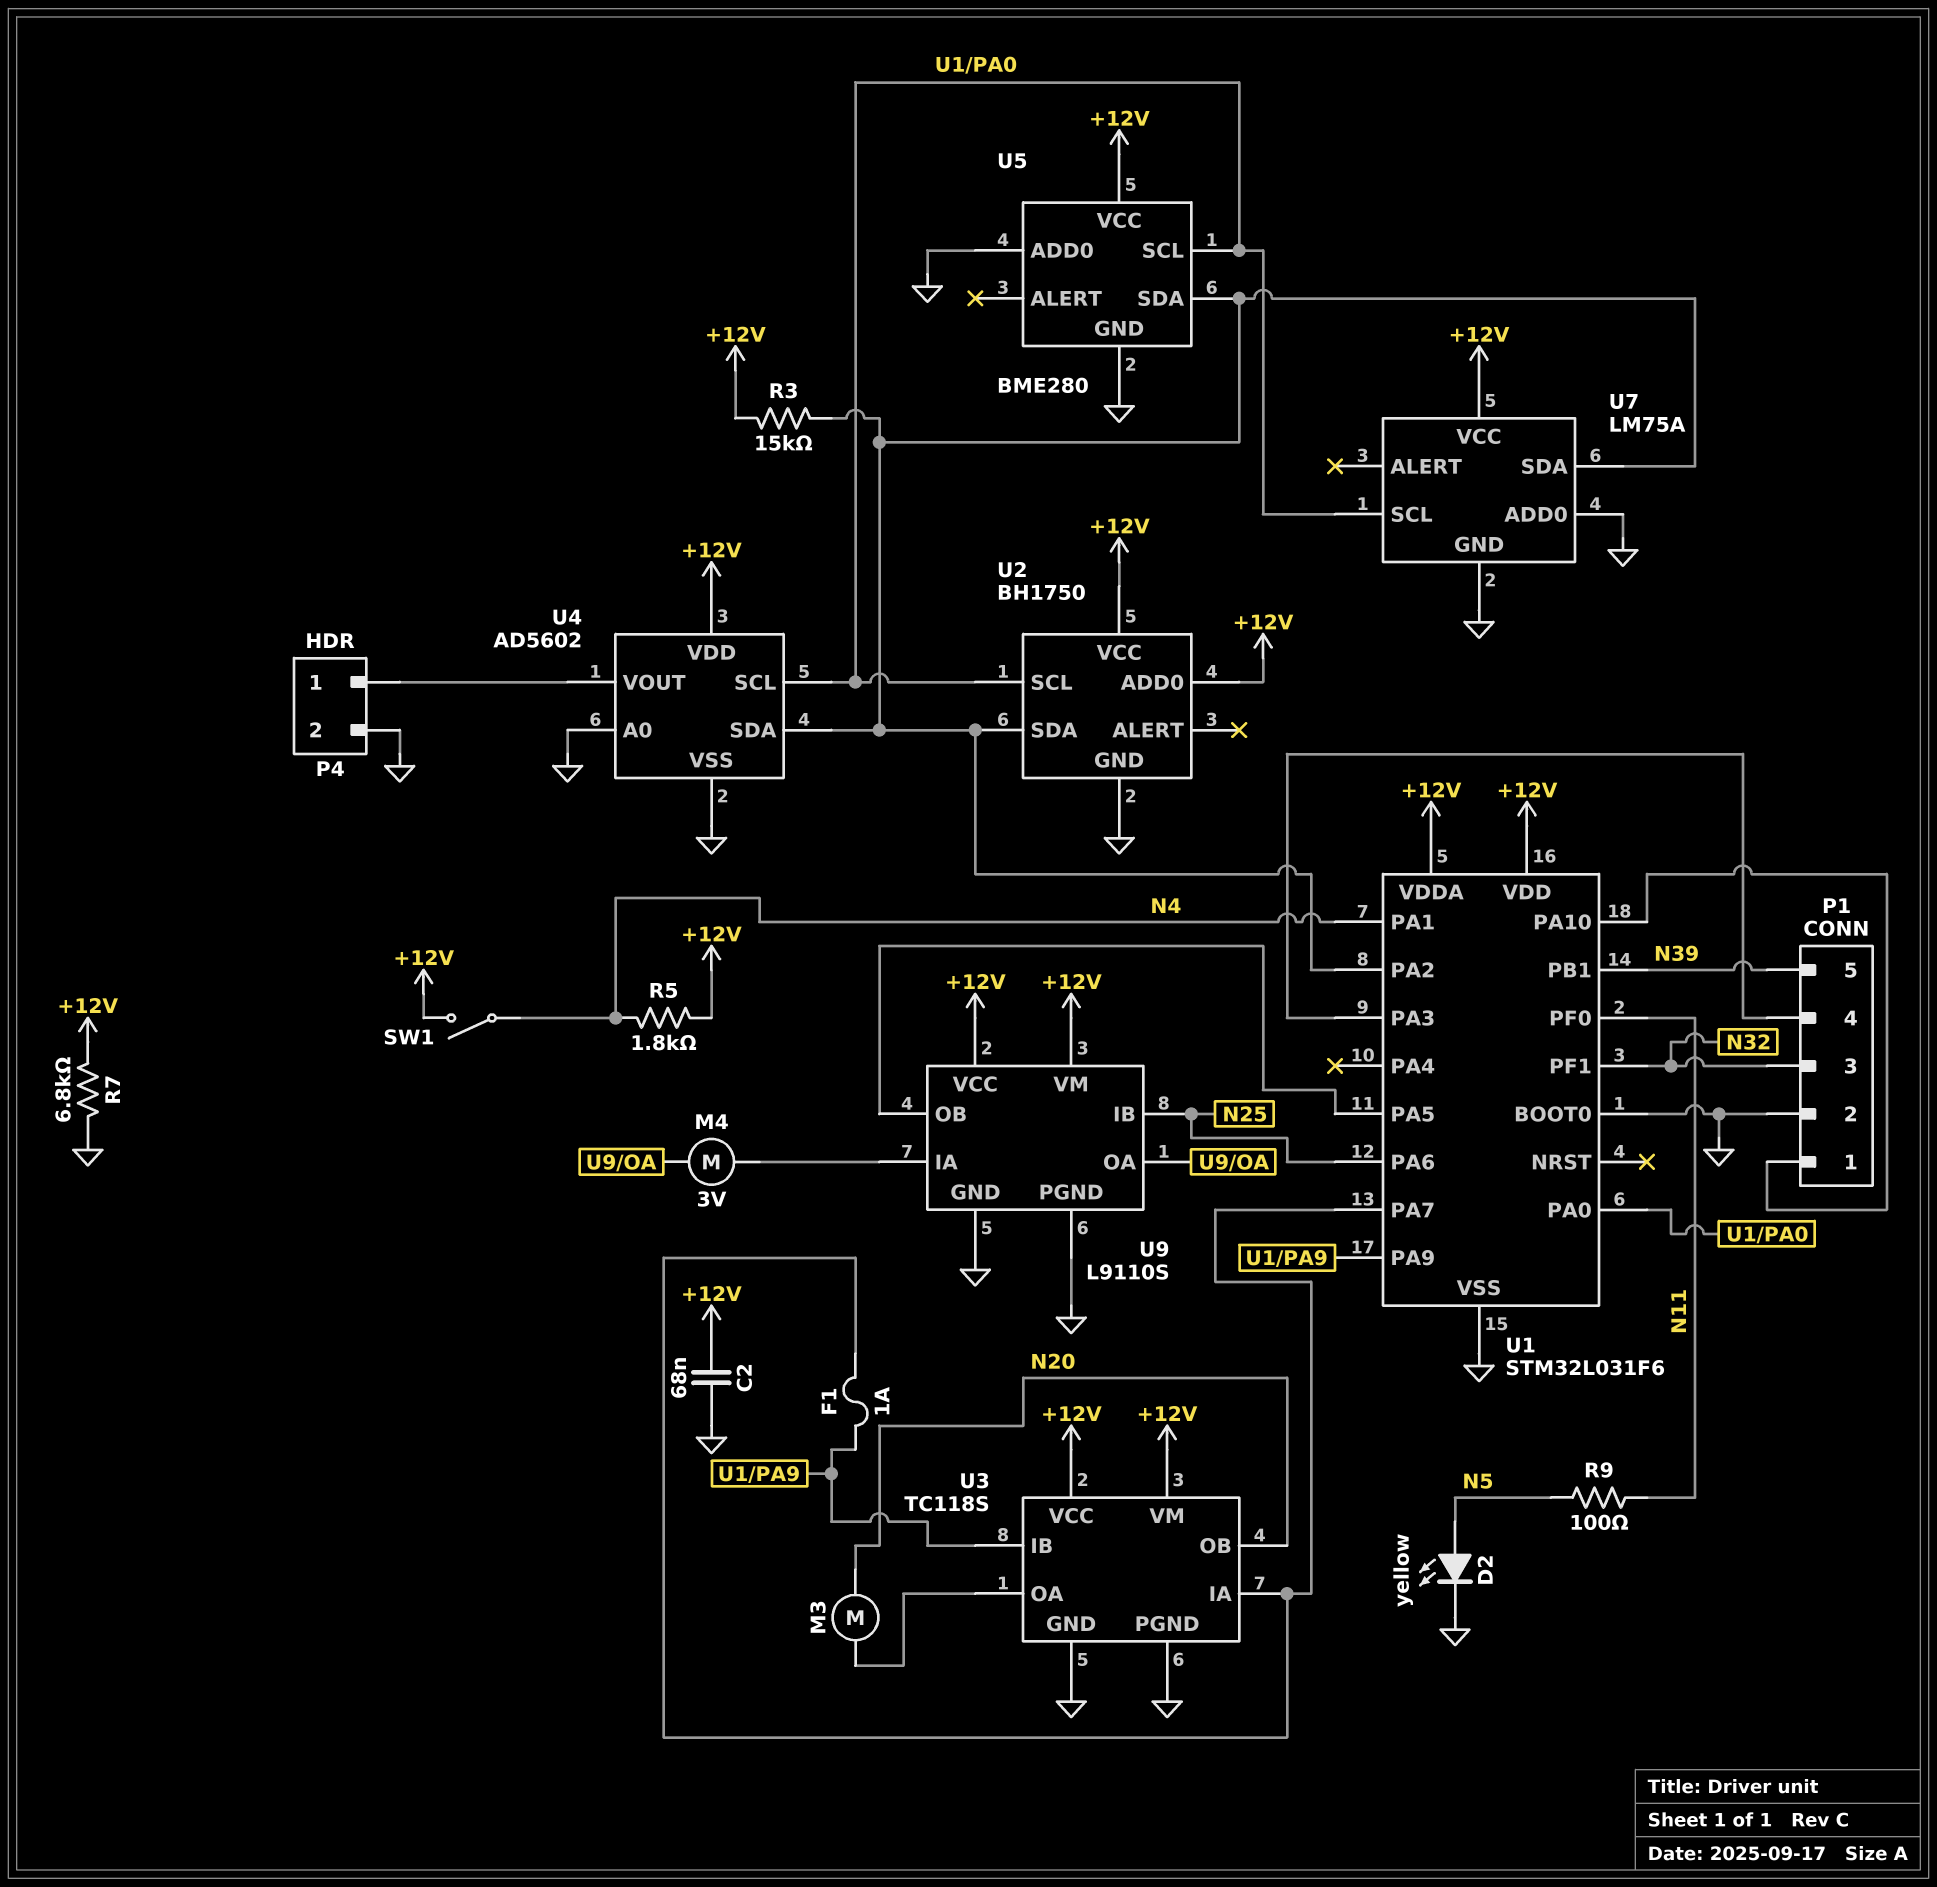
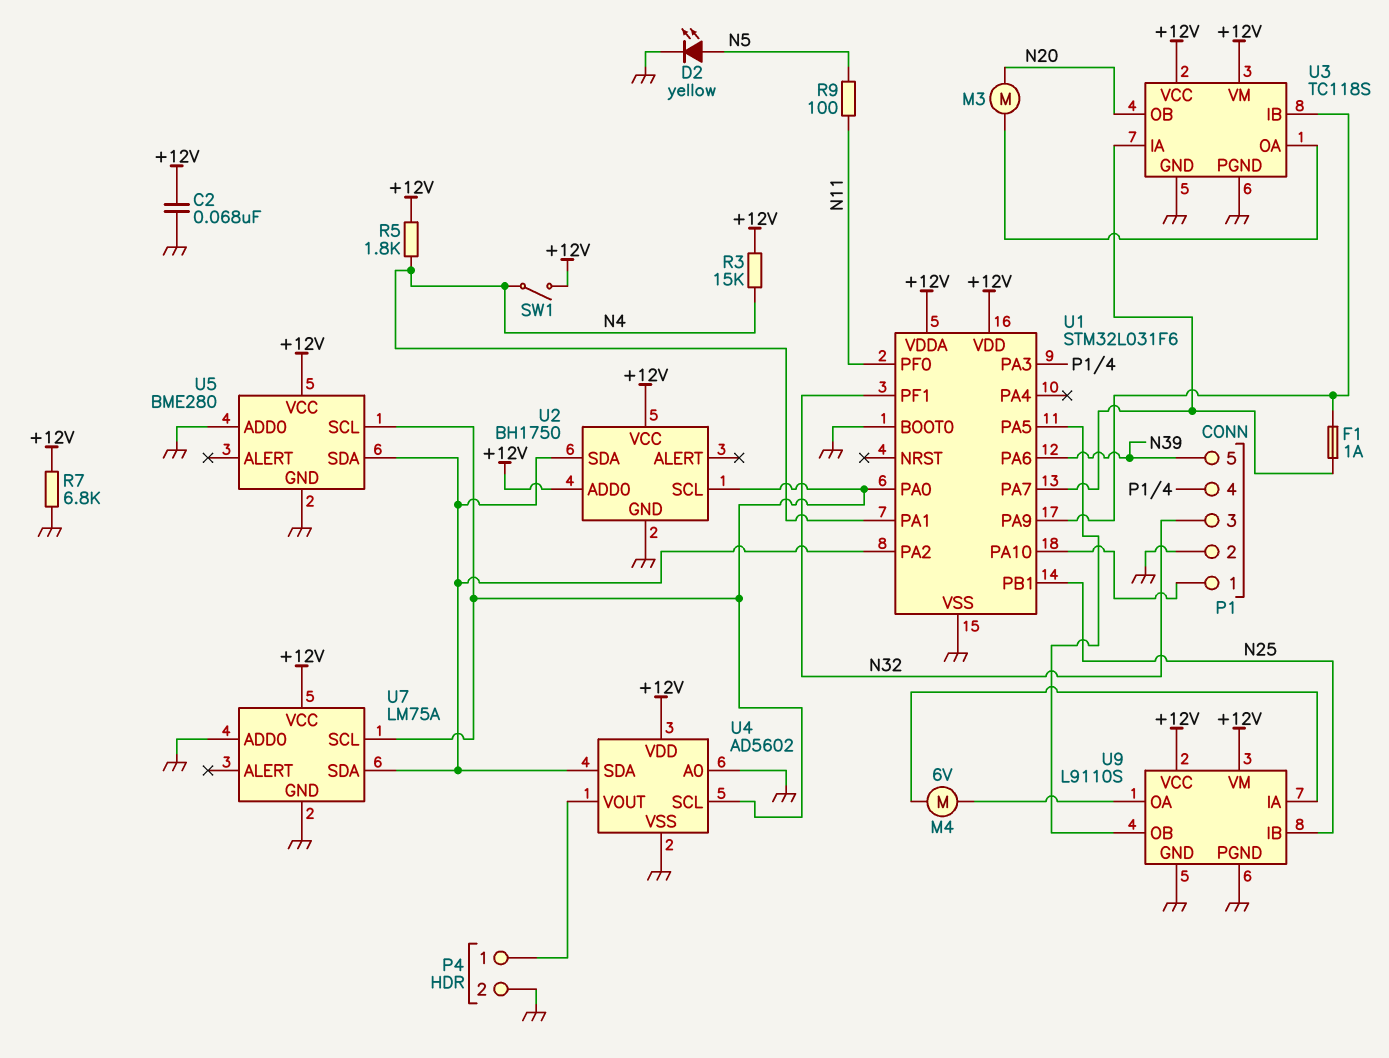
M4: motor 3V (U9/IA, U9/OA) -> motor 6V (U9/IA, U9/OA)
R3: 15k (+12V, U1/PA2) -> 15k (+12V, N4)
U1 pin PA6: N25 -> N39
U1 pin PB1: N39 -> N25

